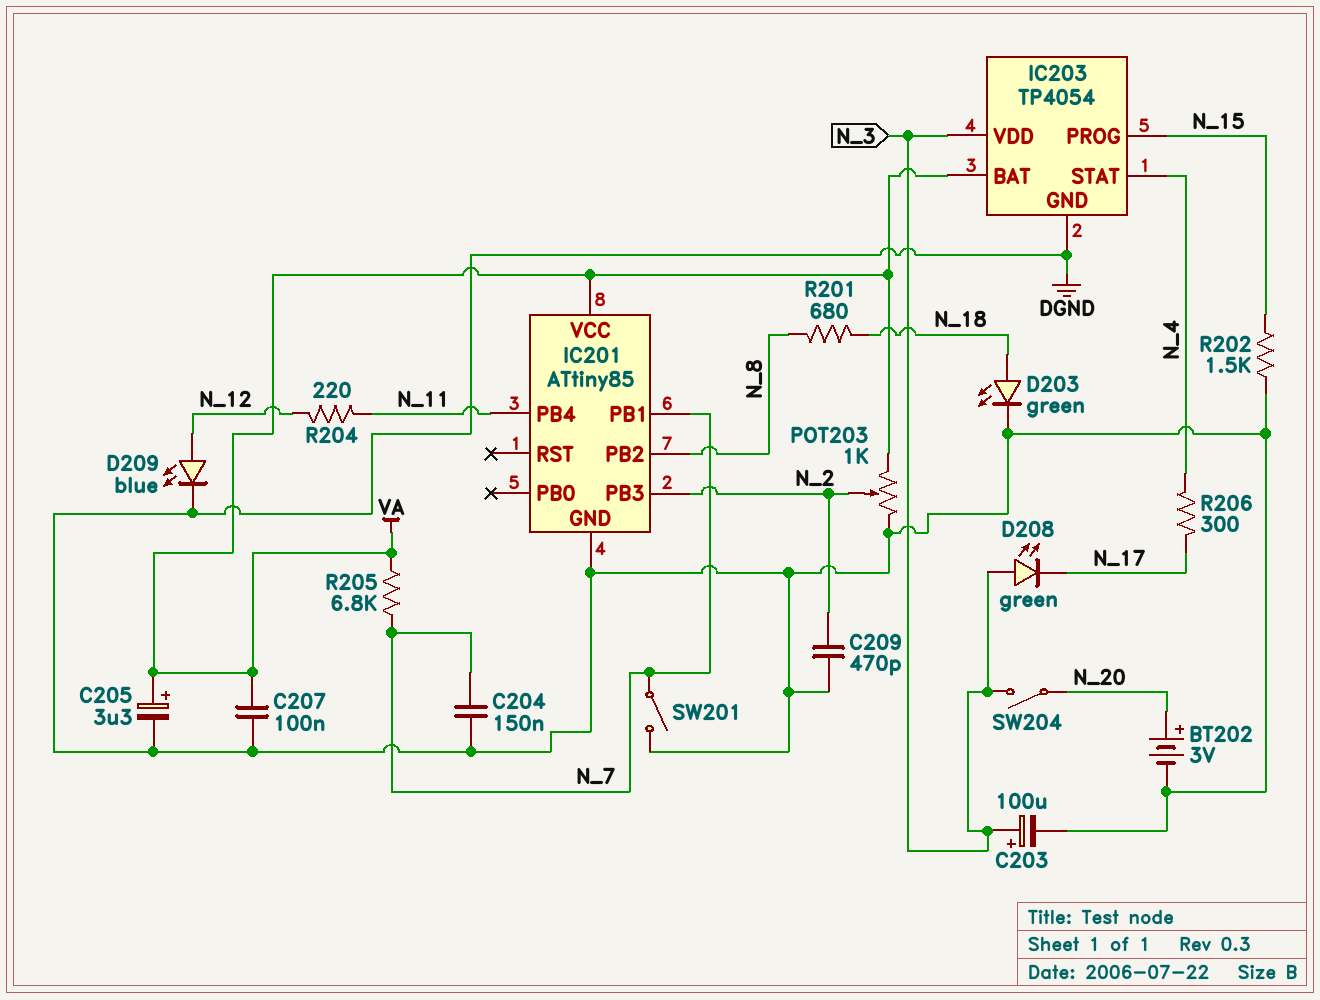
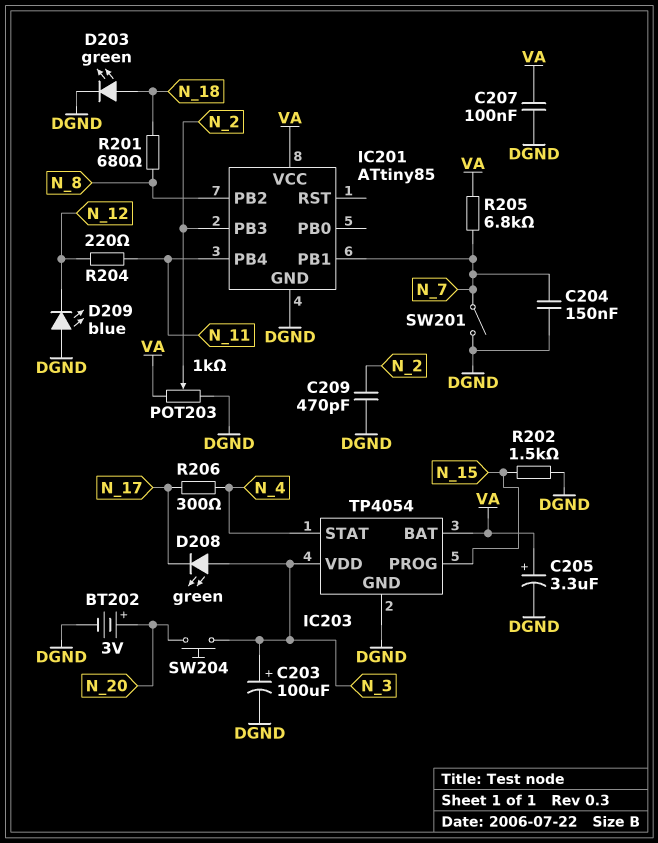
D209: LED blue (A N_12, K DGND) -> LED blue (A DGND, K N_12)
SW204: switch (N_3, N_20) -> button (N_3, N_20)

